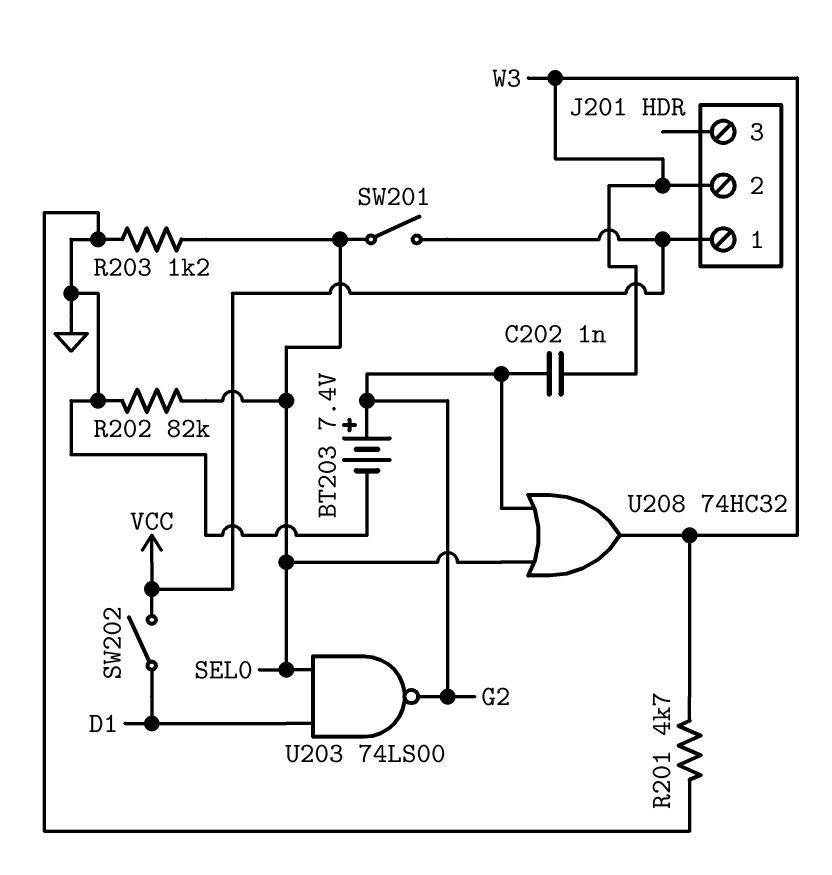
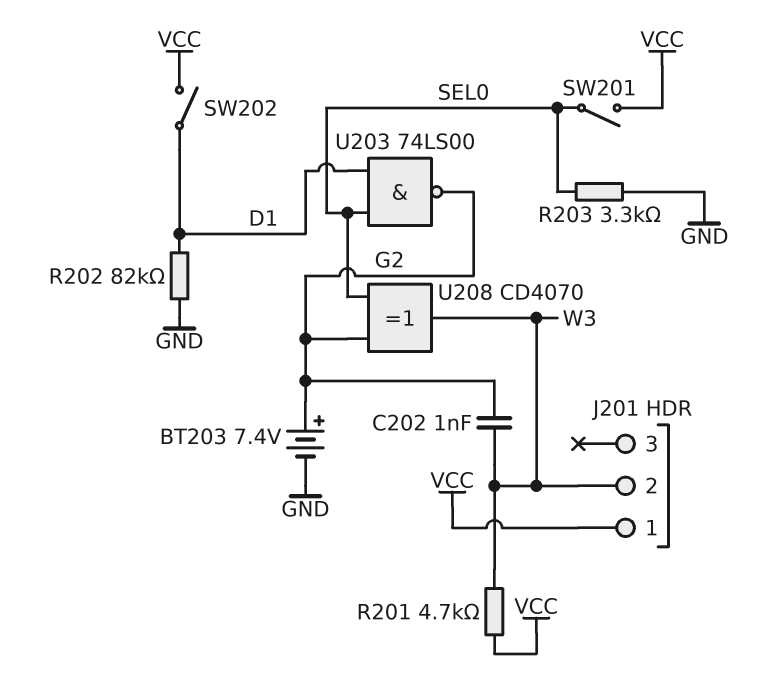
R201: 4.7k (GND, W3) -> 4.7k (VCC, W3)
R202: 82k (GND, SEL0) -> 82k (D1, GND)
R203: 1.2k (GND, SEL0) -> 3.3k (GND, SEL0)
U208: OR 74HC32 (in G2, in SEL0, out W3) -> XOR CD4070 (in G2, in SEL0, out W3)

